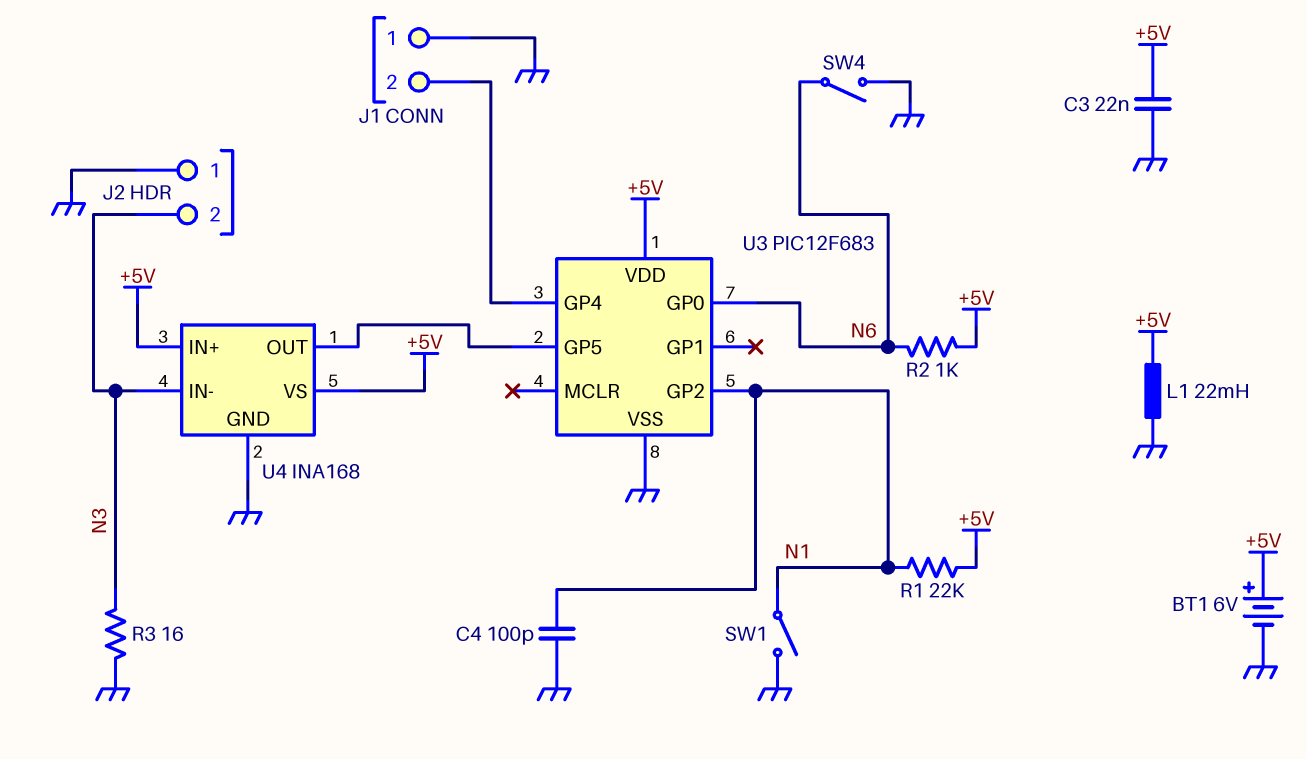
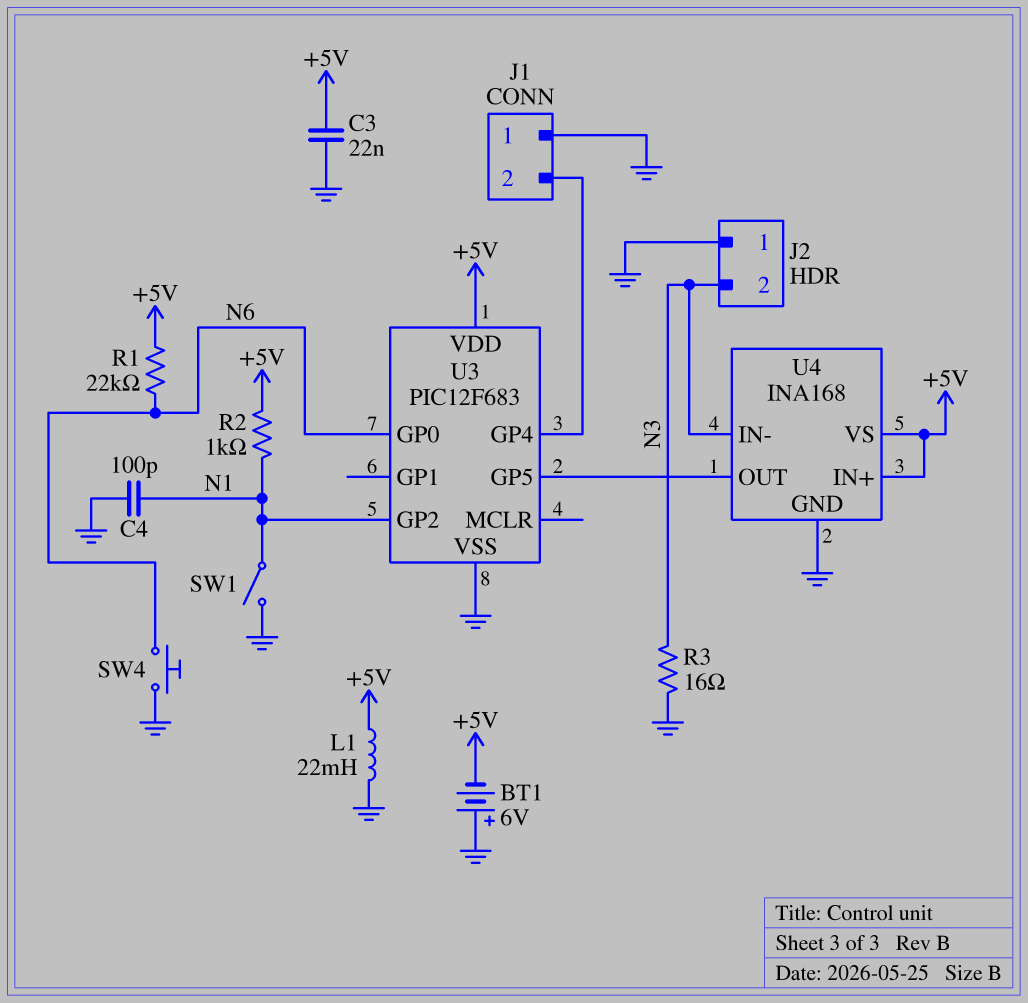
BT1: 6V (plus +5V, minus GND) -> 6V (plus GND, minus +5V)
R1: 22k (+5V, N1) -> 22k (+5V, N6)
R2: 1k (+5V, N6) -> 1k (+5V, N1)
SW4: switch (GND, N6) -> button (GND, N6)

